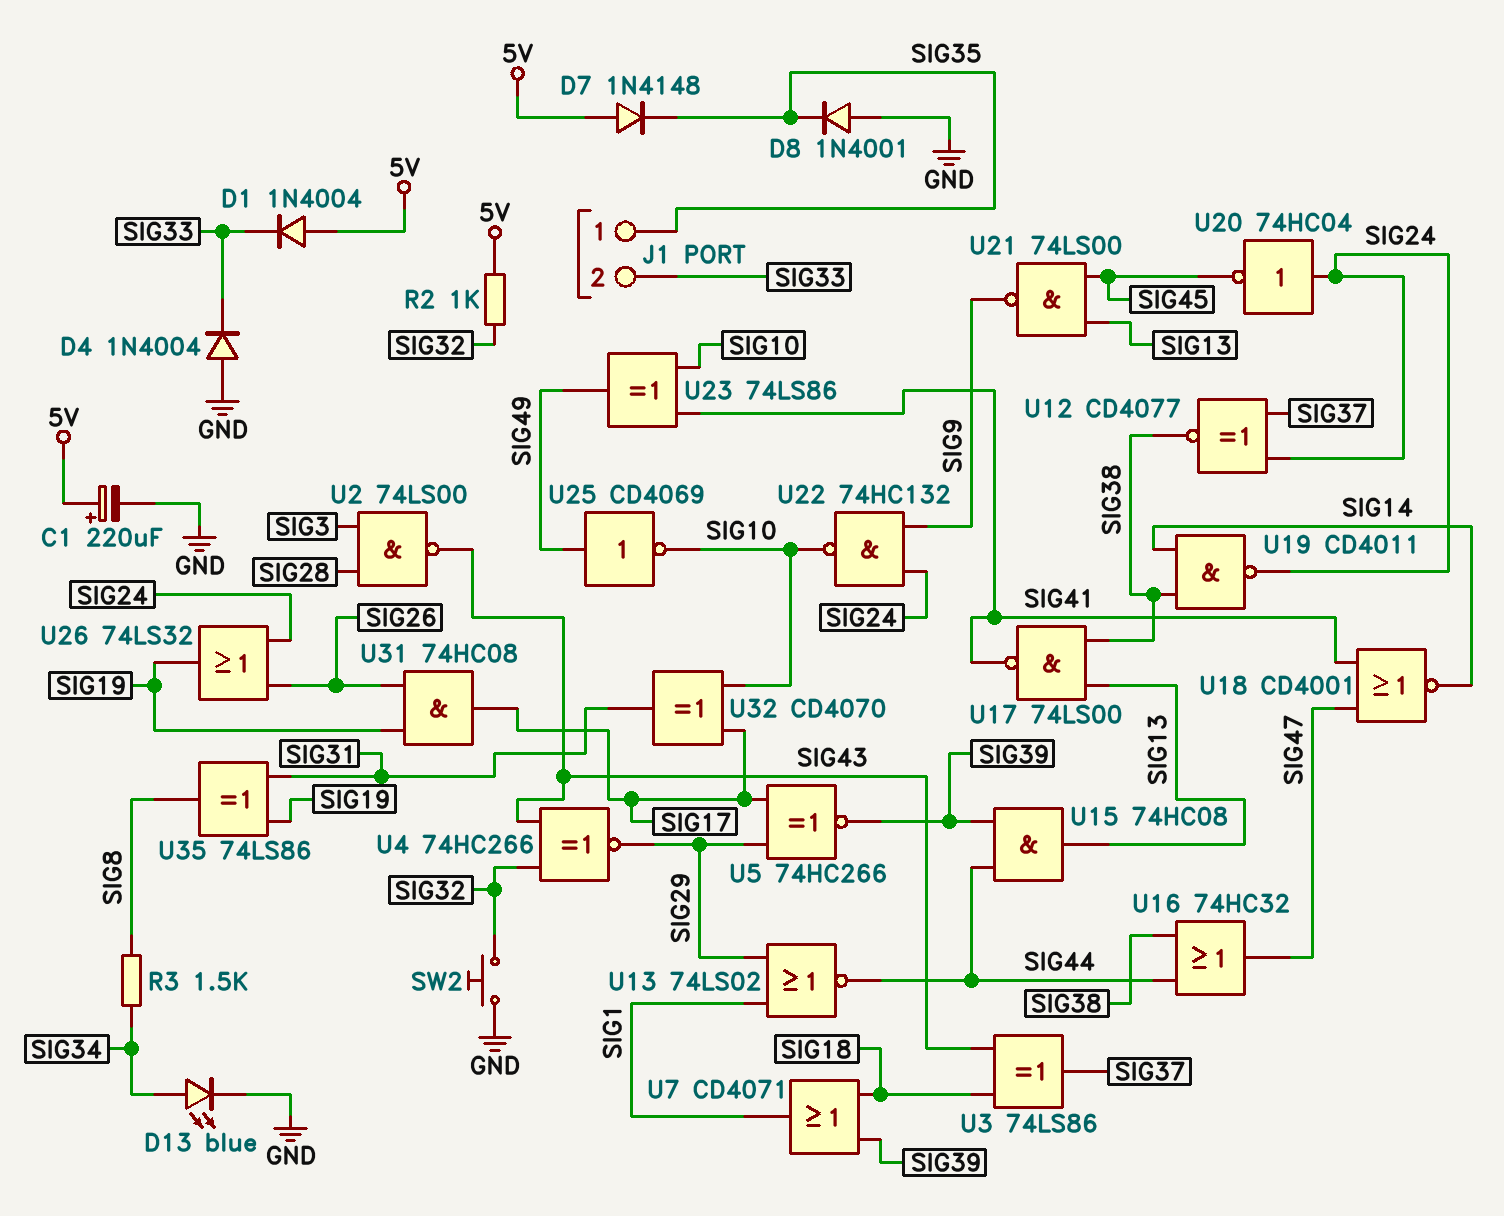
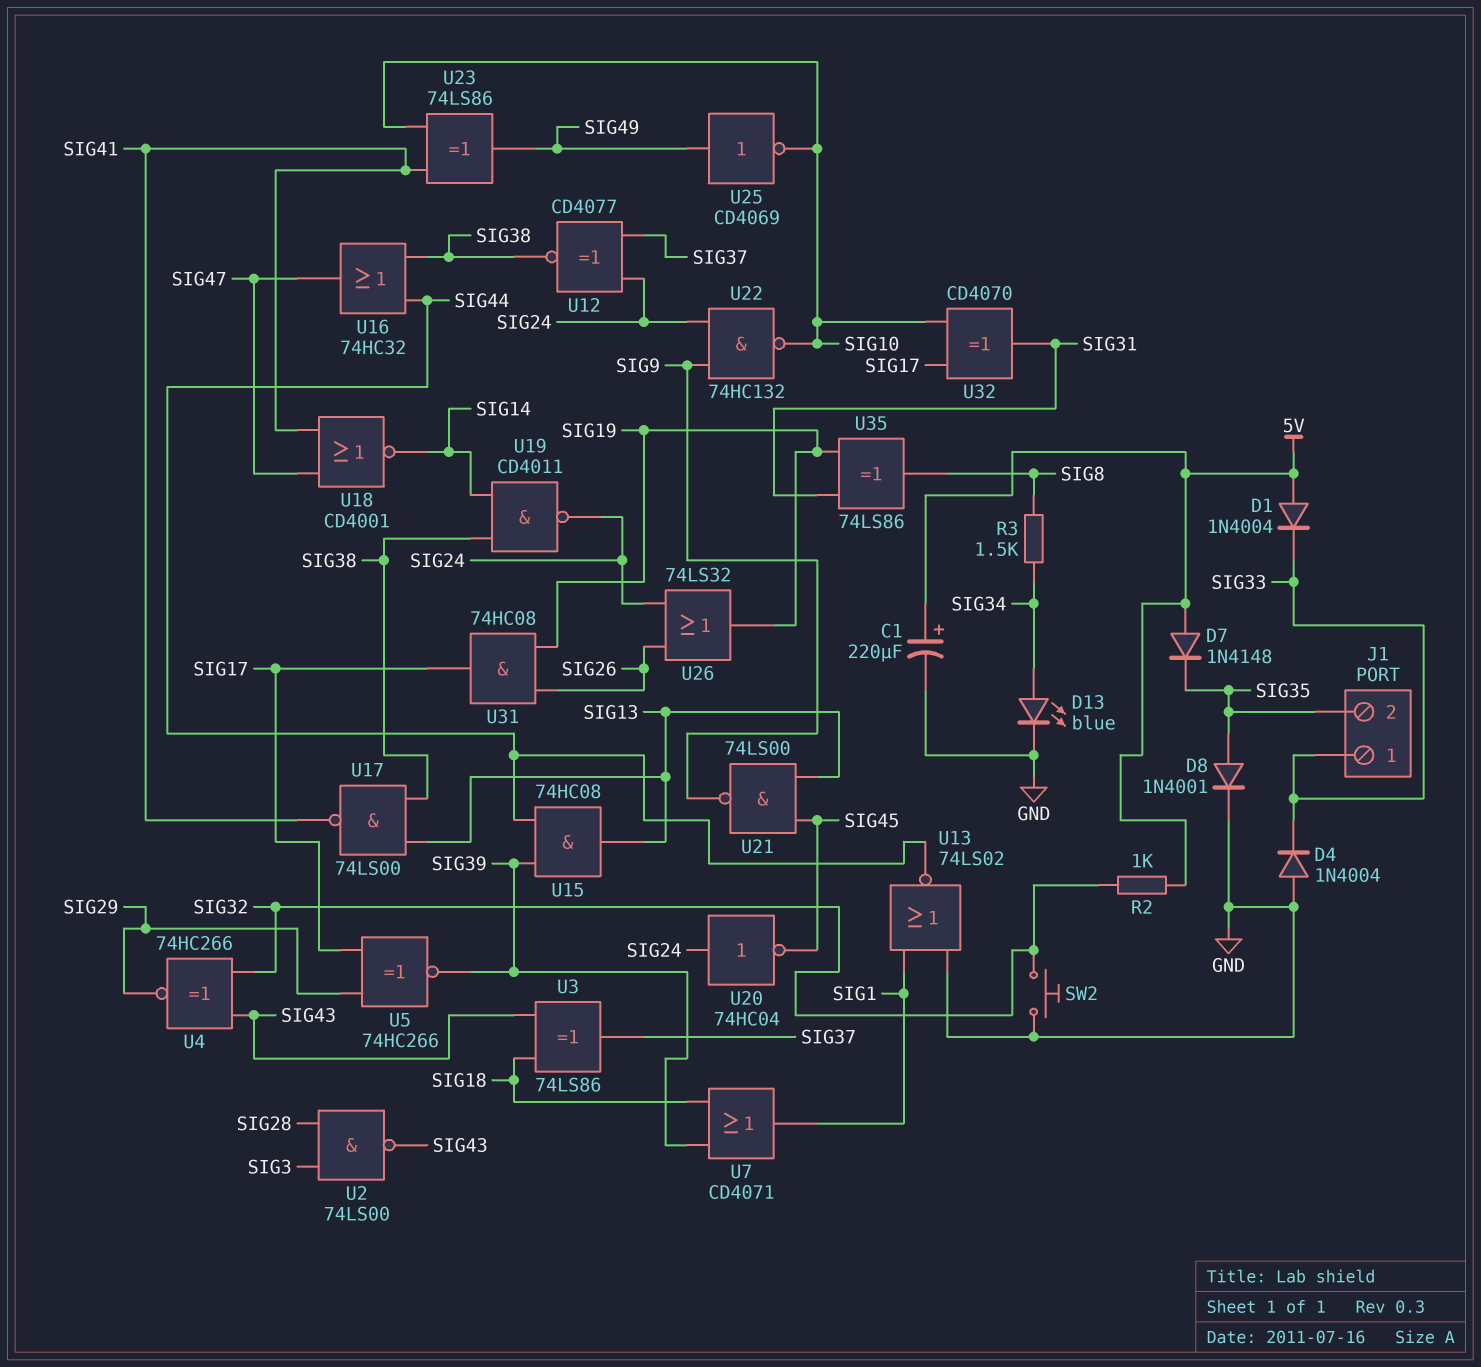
D8: diode 1N4001 (A GND, K SIG35) -> diode 1N4001 (A SIG35, K GND)
J1 pin 1: SIG35 -> SIG33
J1 pin 2: SIG33 -> SIG35
U13: NOR 74LS02 (in SIG1, in SIG29, out SIG44) -> NOR 74LS02 (in GND, in SIG1, out SIG44)

